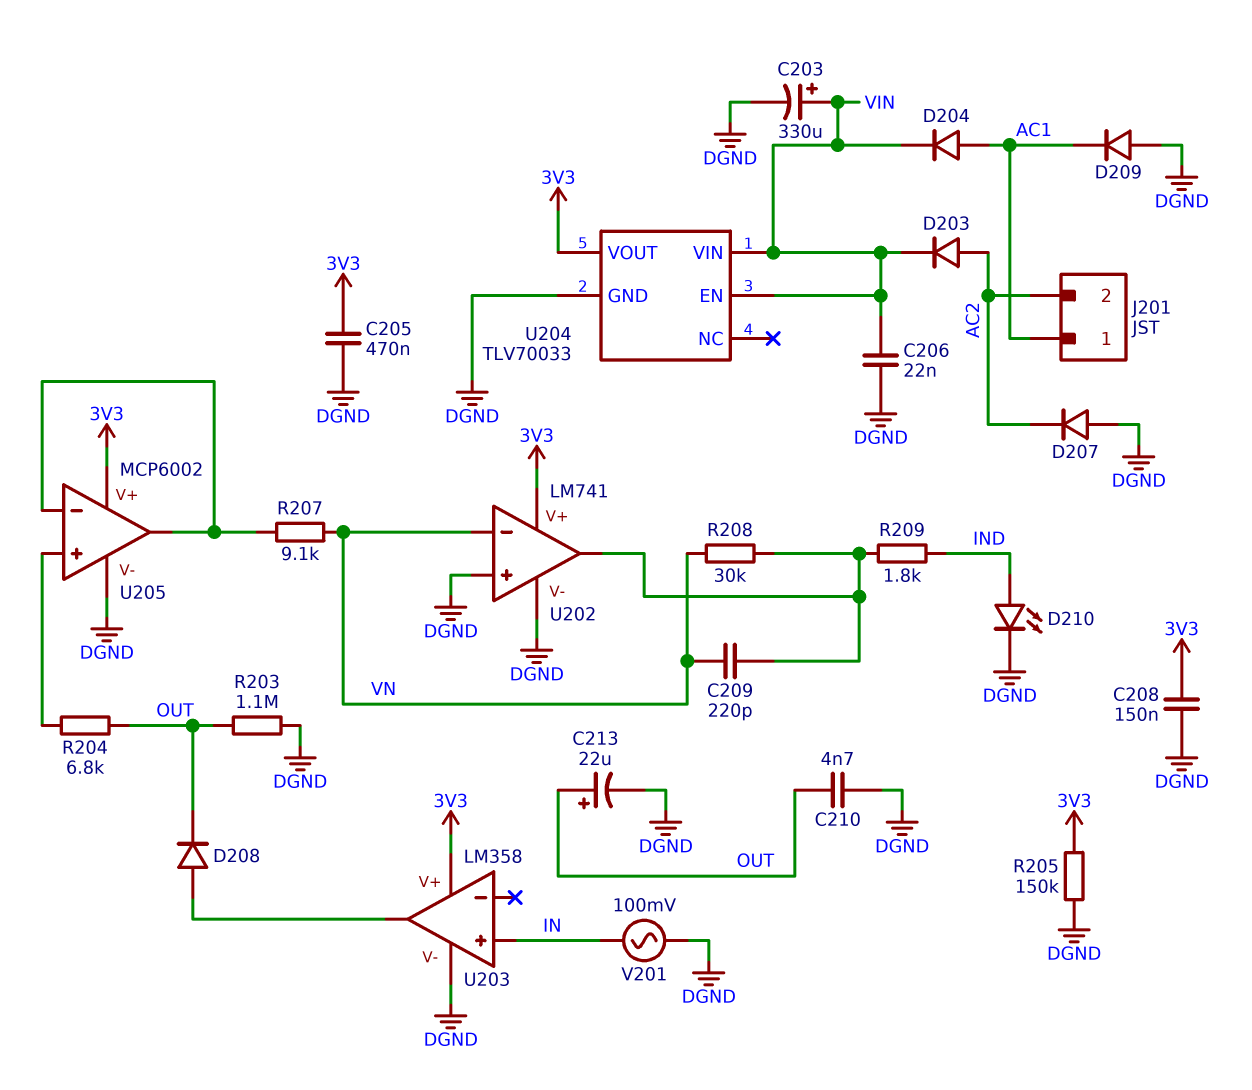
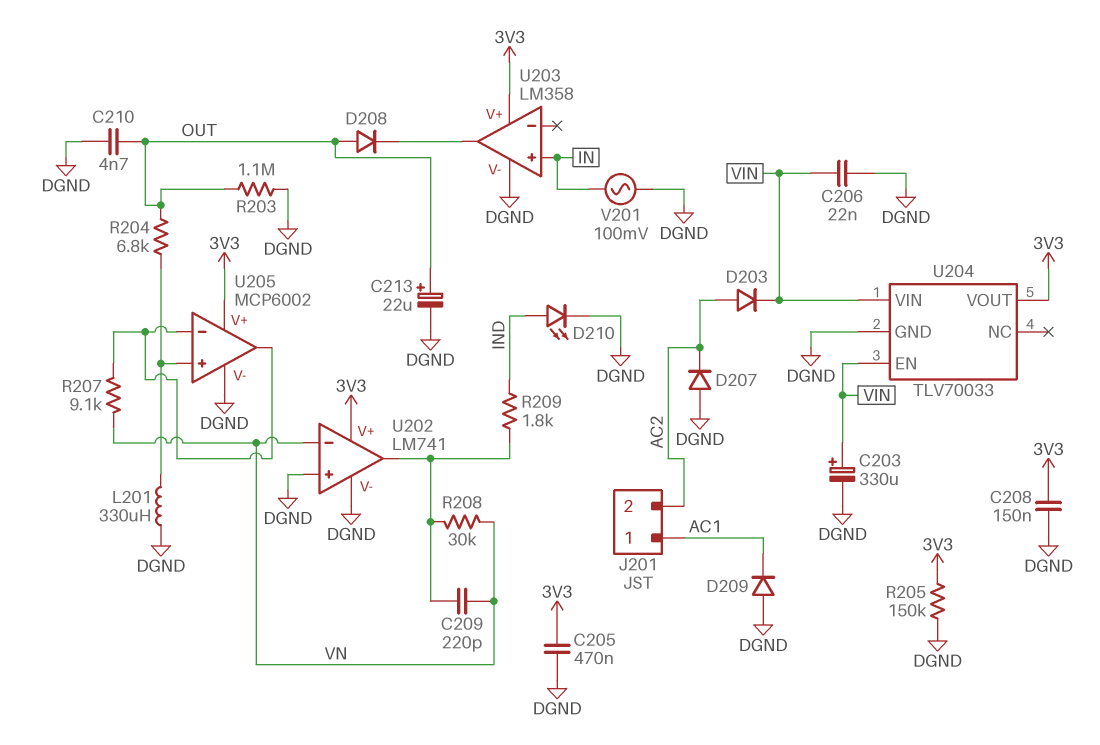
D204: diode (A AC1, K VIN) -> none
D208: diode (A U203/out, K OUT) -> diode (A OUT, K U203/out)
L201: none -> 330uH (DGND, U205/in+)

